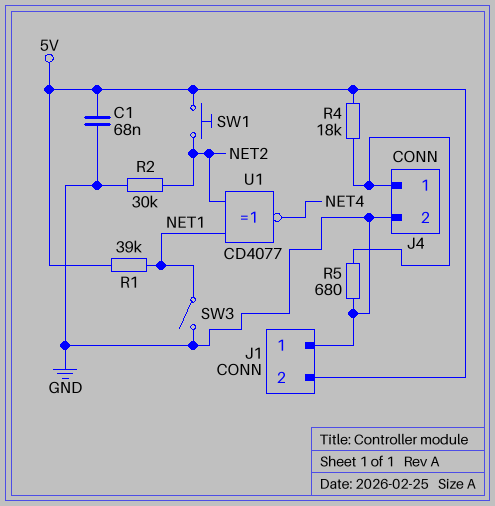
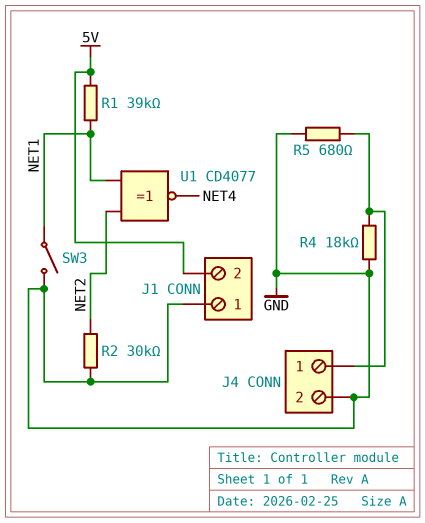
C1: 68nF (5V, GND) -> none
R4: 18k (5V, J4/1) -> 18k (GND, J4/1)
SW1: button (5V, NET2) -> none

